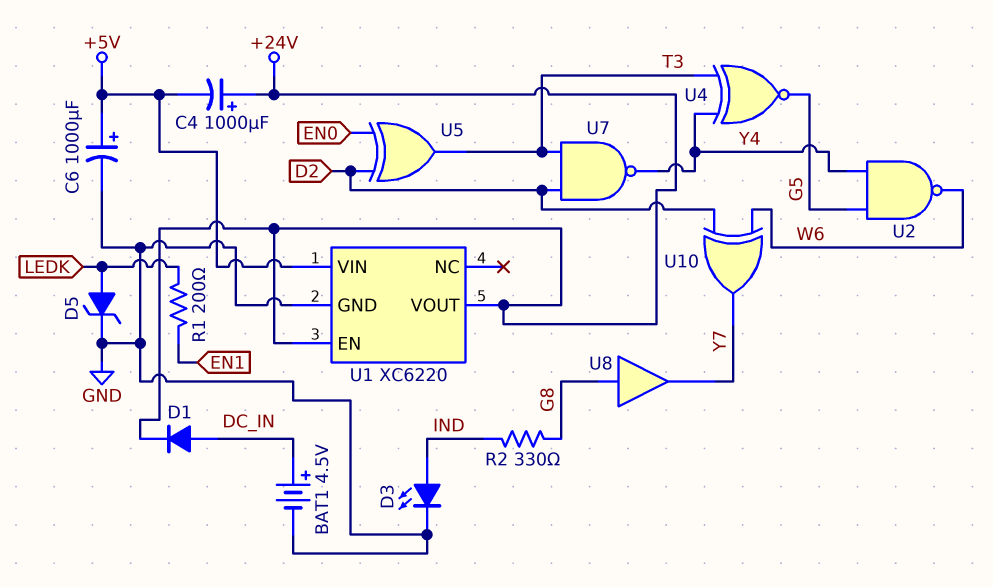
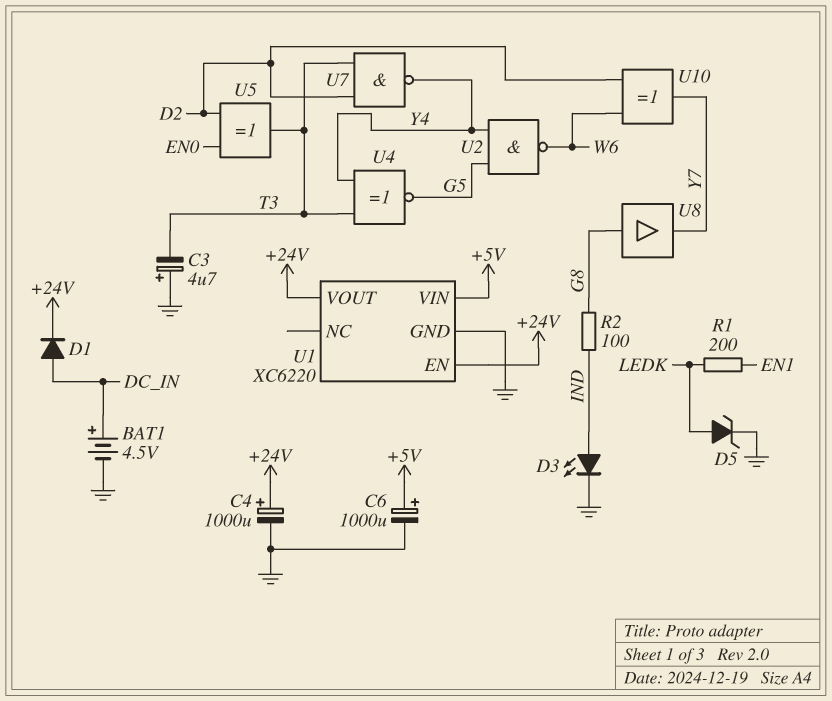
C3: none -> 4.7uF (plus GND, minus T3)
C4: 1000uF (plus +24V, minus +5V) -> 1000uF (plus +24V, minus GND)
R2: 330 (G8, IND) -> 100 (G8, IND)

